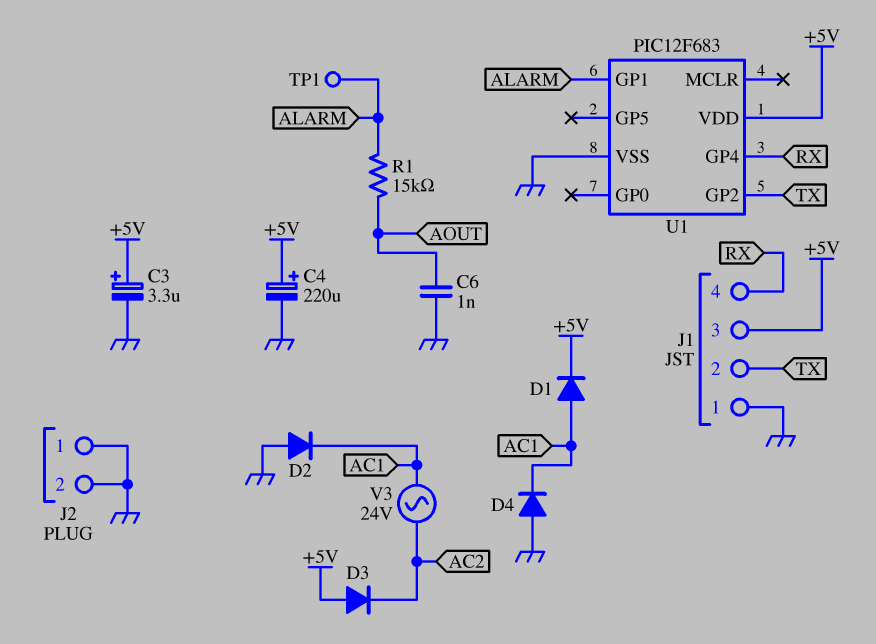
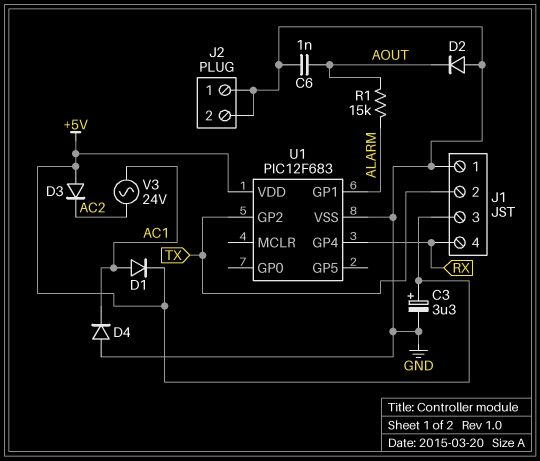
C4: 220uF (plus +5V, minus GND) -> none
D2: diode (A GND, K AC1) -> diode (A GND, K AOUT)
TP1: test point (ALARM) -> none

